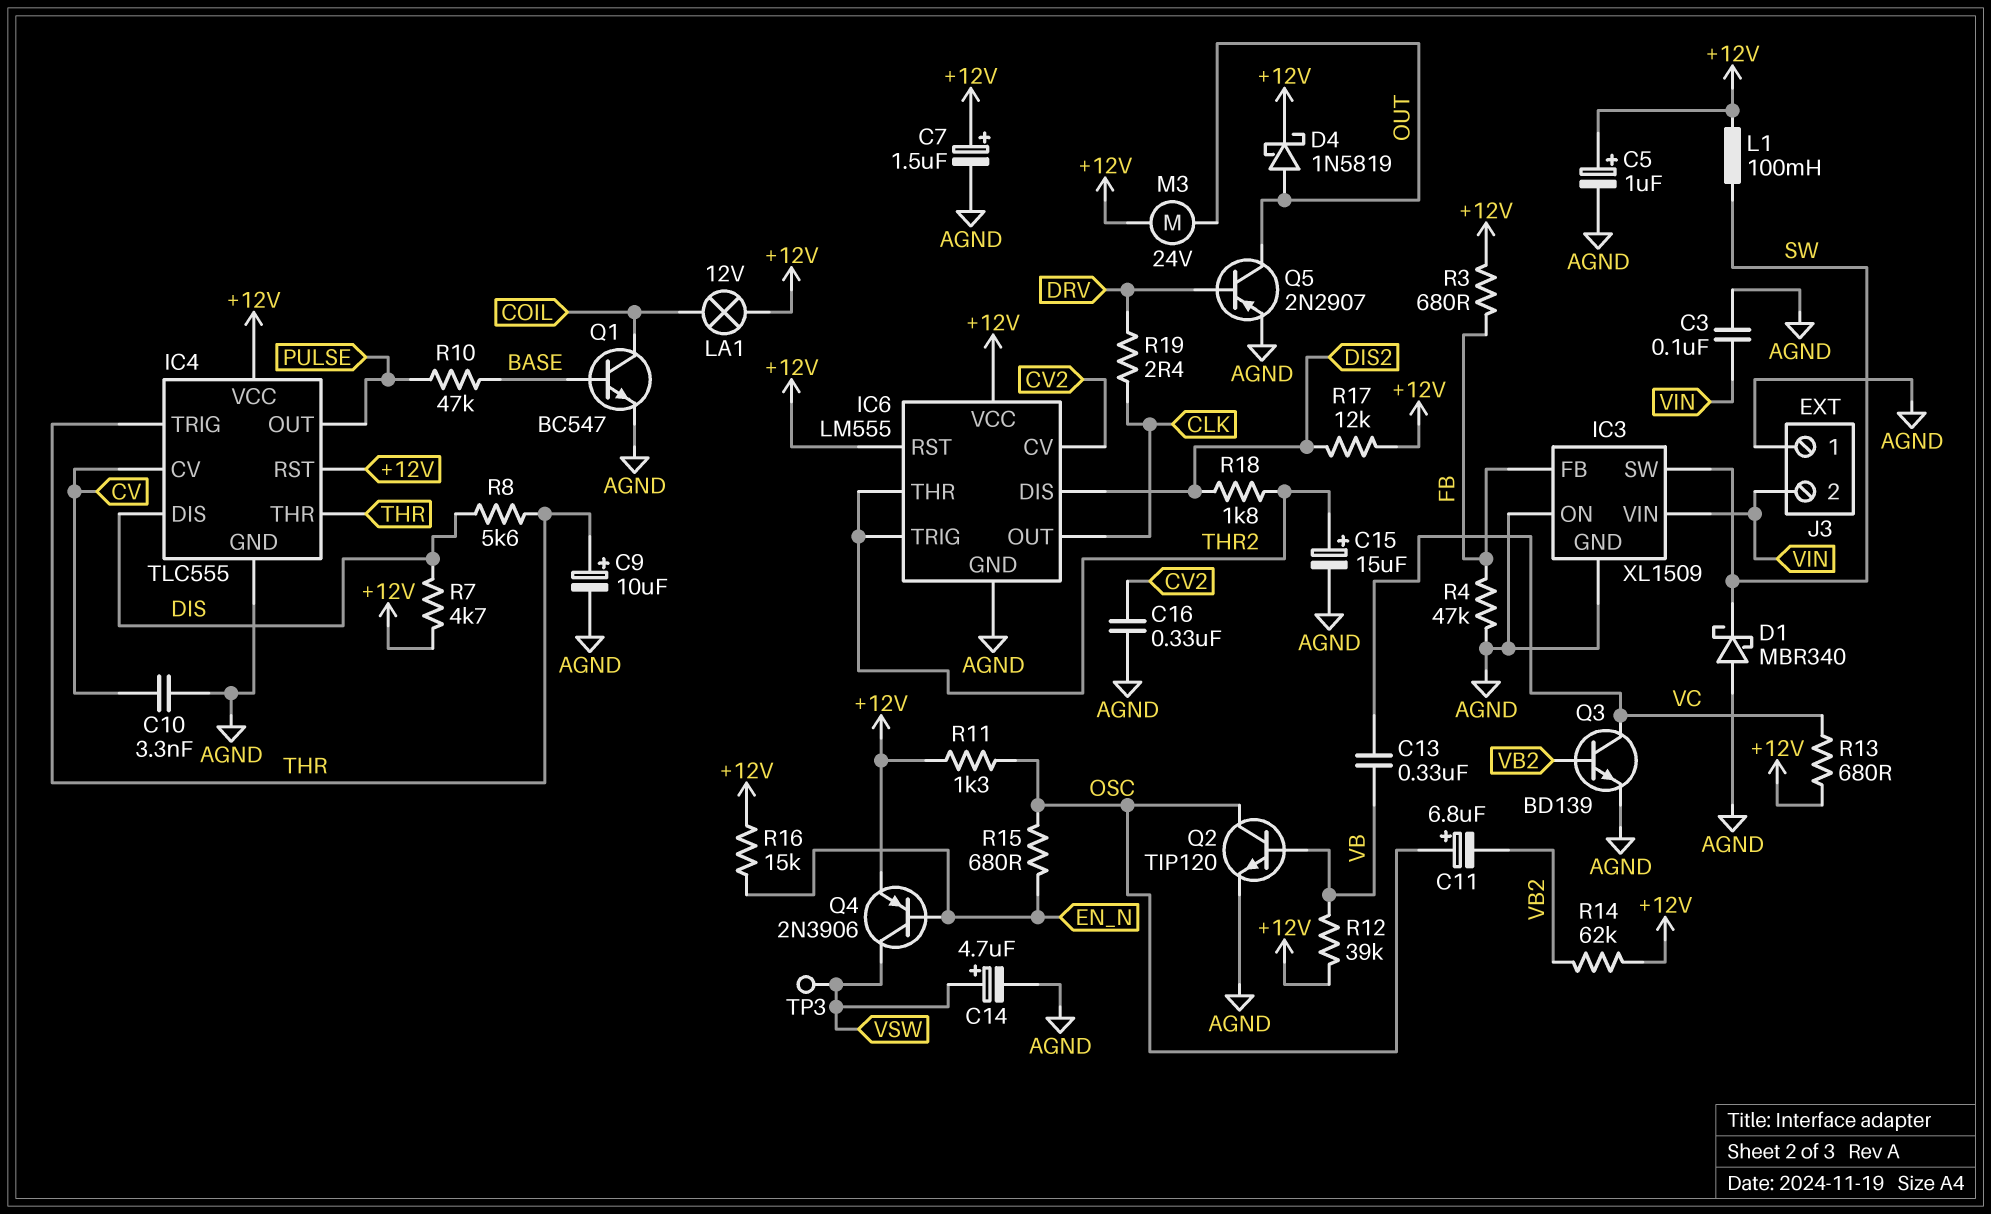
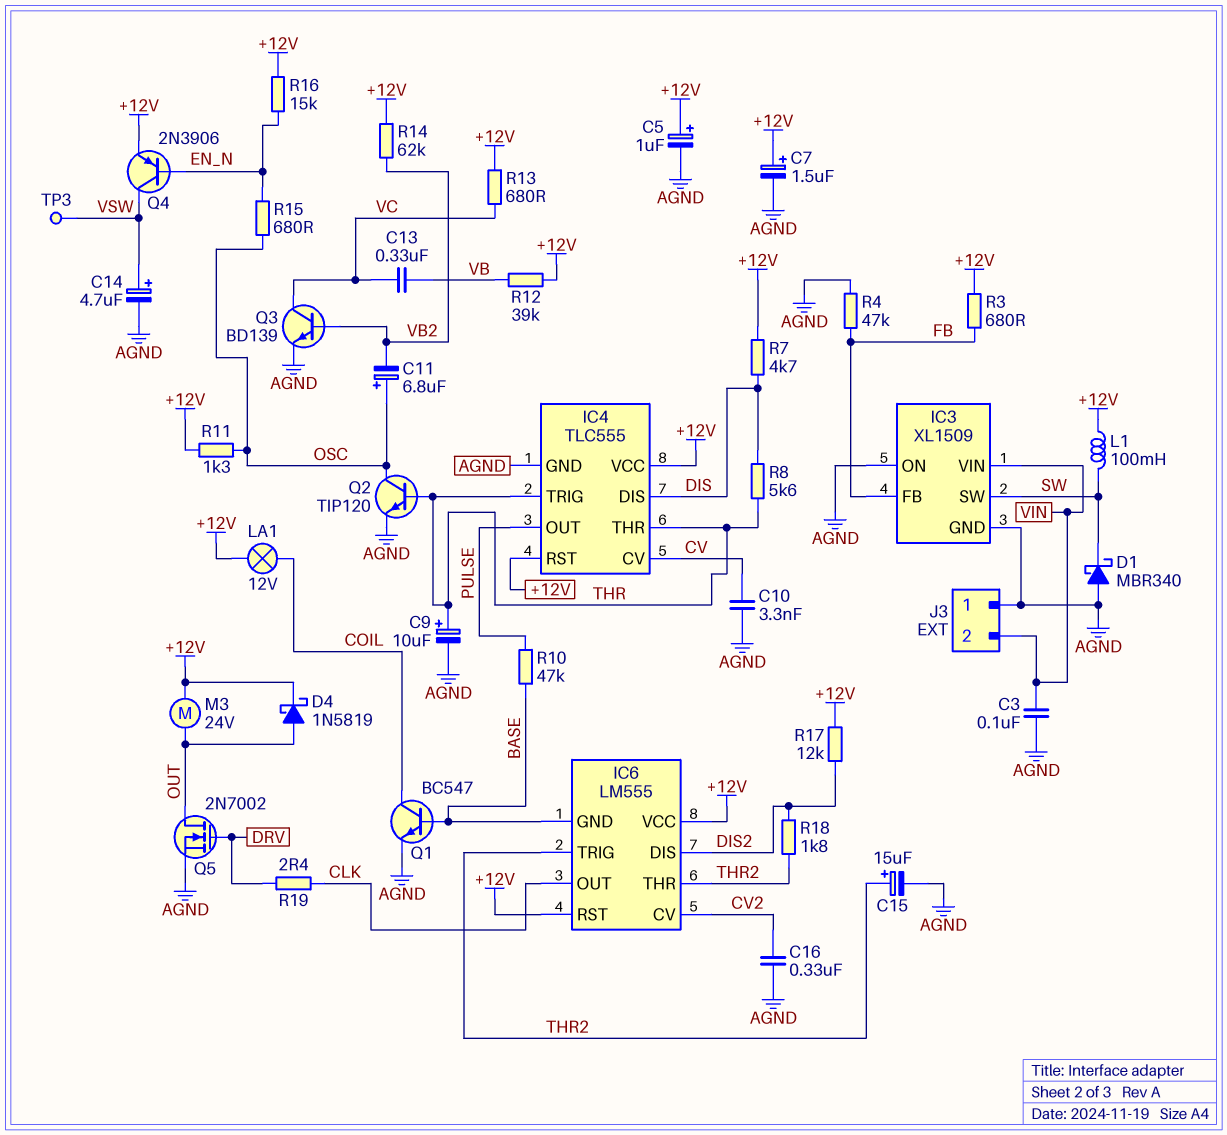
IC6 pin GND: AGND -> BASE
Q2: NPN TIP120 (B VB, C OSC, E AGND) -> NPN TIP120 (B THR, C OSC, E AGND)
Q5: PNP 2N2907 (B DRV, C OUT, E AGND) -> NMOS 2N7002 (G DRV, D OUT, S AGND)

